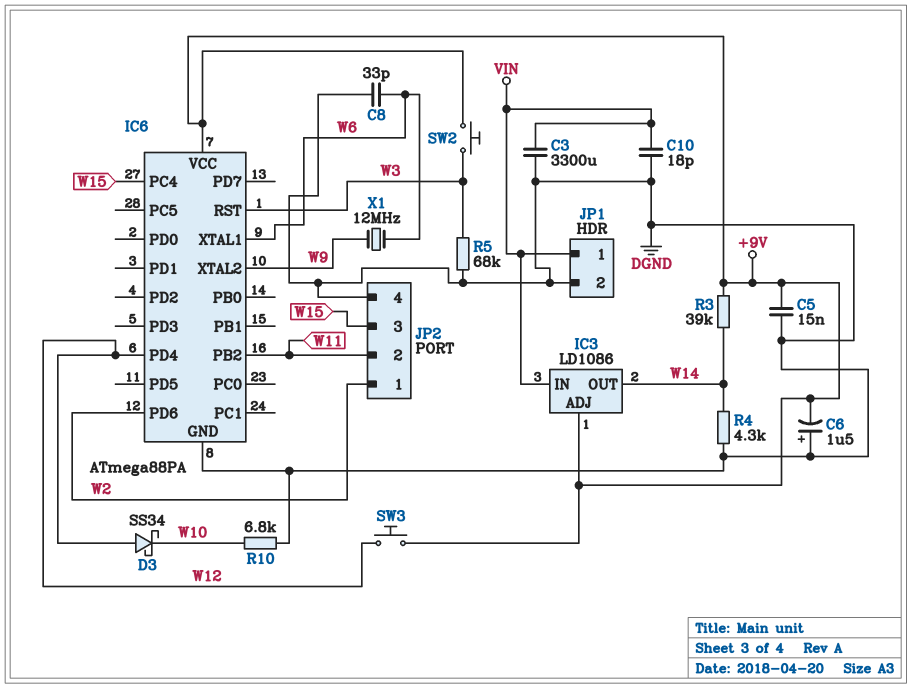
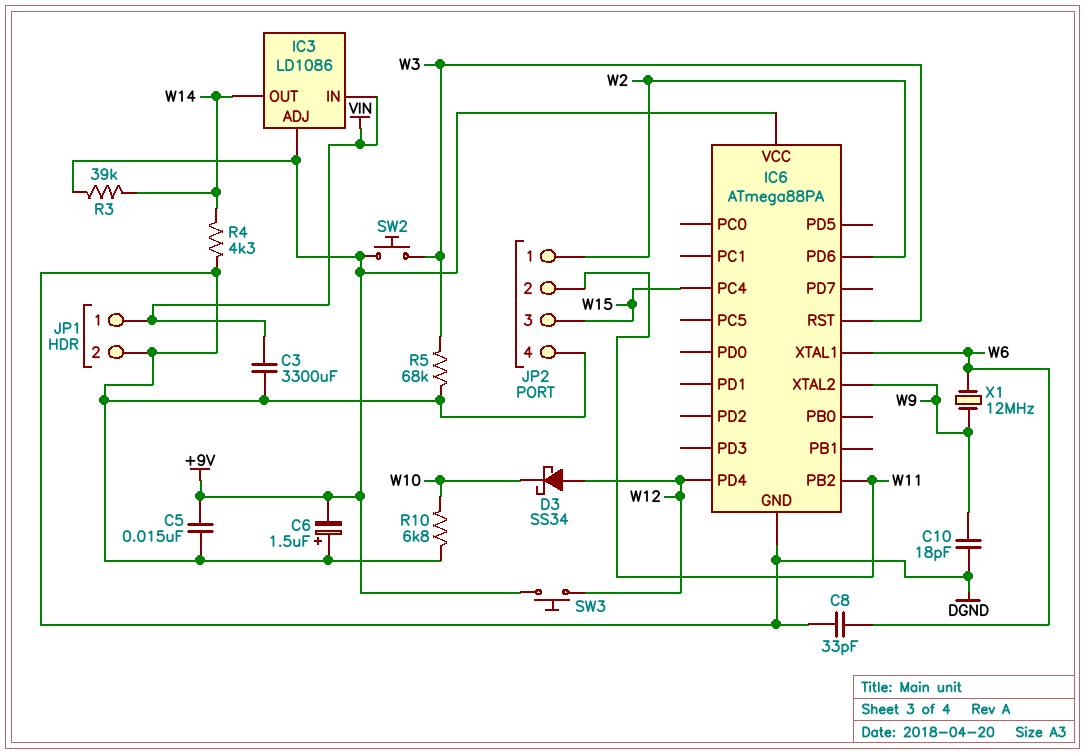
C10: 18pF (DGND, VIN) -> 18pF (DGND, W9)

